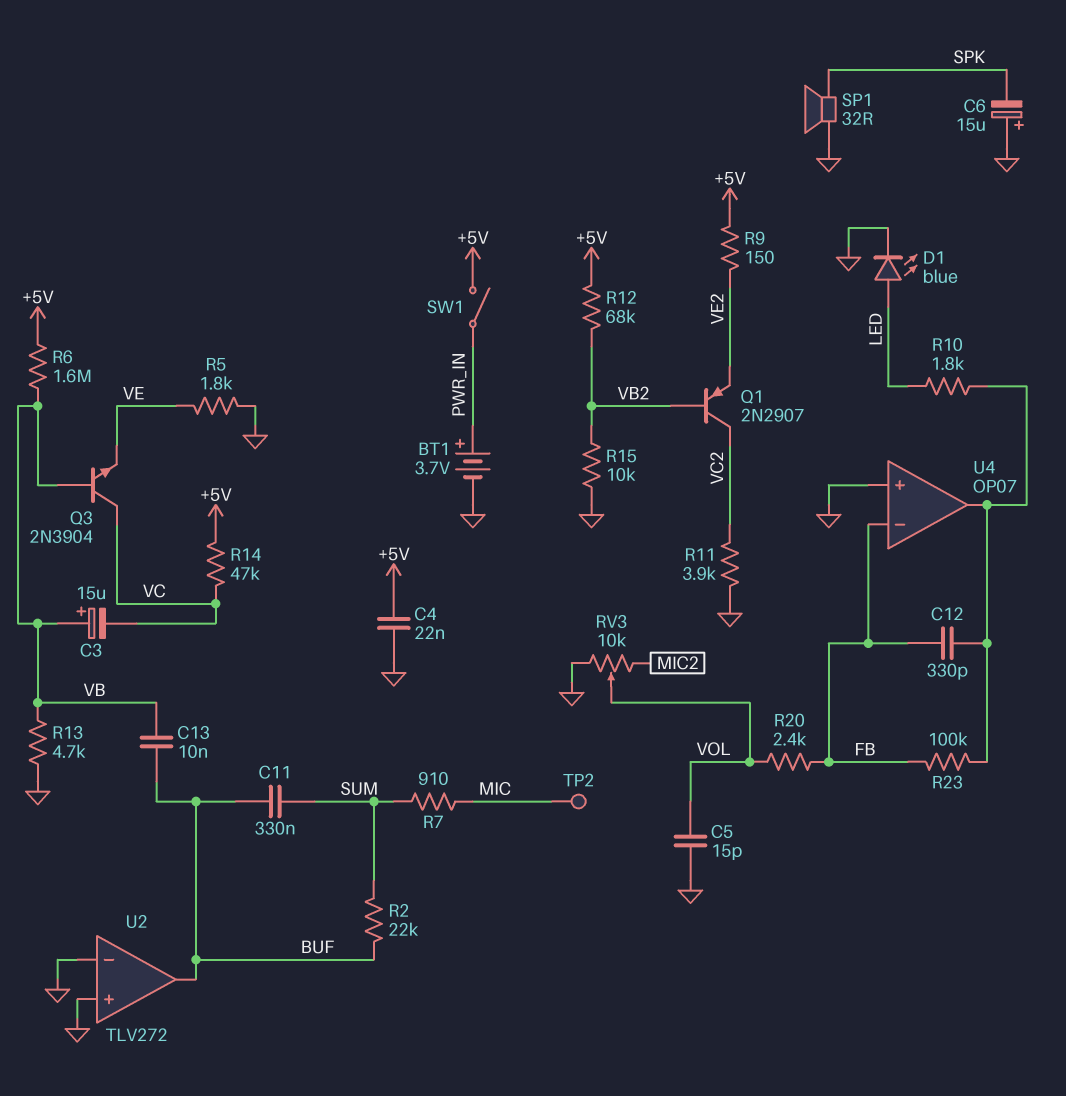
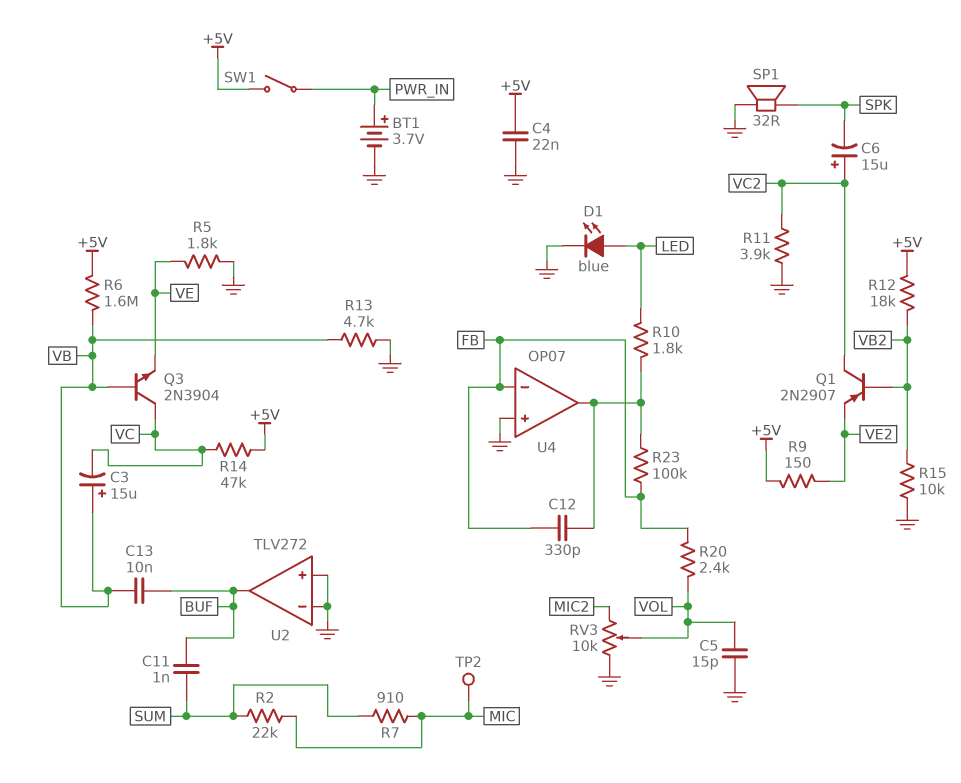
C6: 15uF (plus GND, minus SPK) -> 15uF (plus VC2, minus SPK)
C11: 330nF (BUF, SUM) -> 1nF (BUF, SUM)
R2: 22k (BUF, SUM) -> 22k (MIC, SUM)
R12: 68k (+5V, VB2) -> 18k (+5V, VB2)

